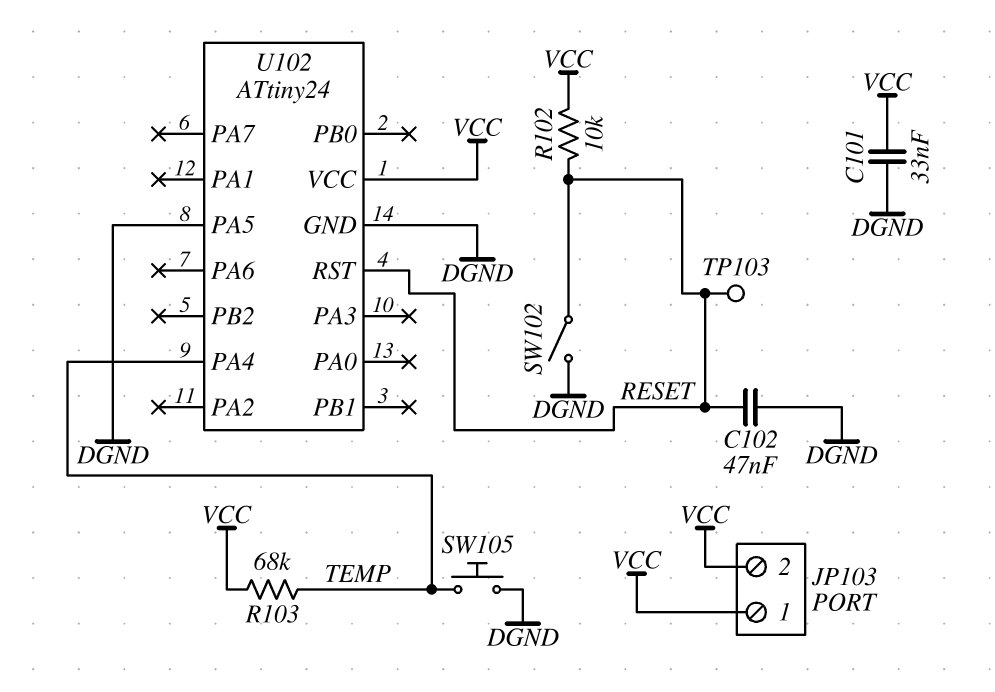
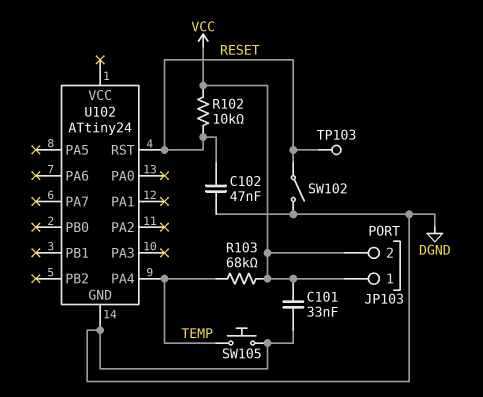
U102 pin PA5: DGND -> none
U102 pin VCC: VCC -> none

